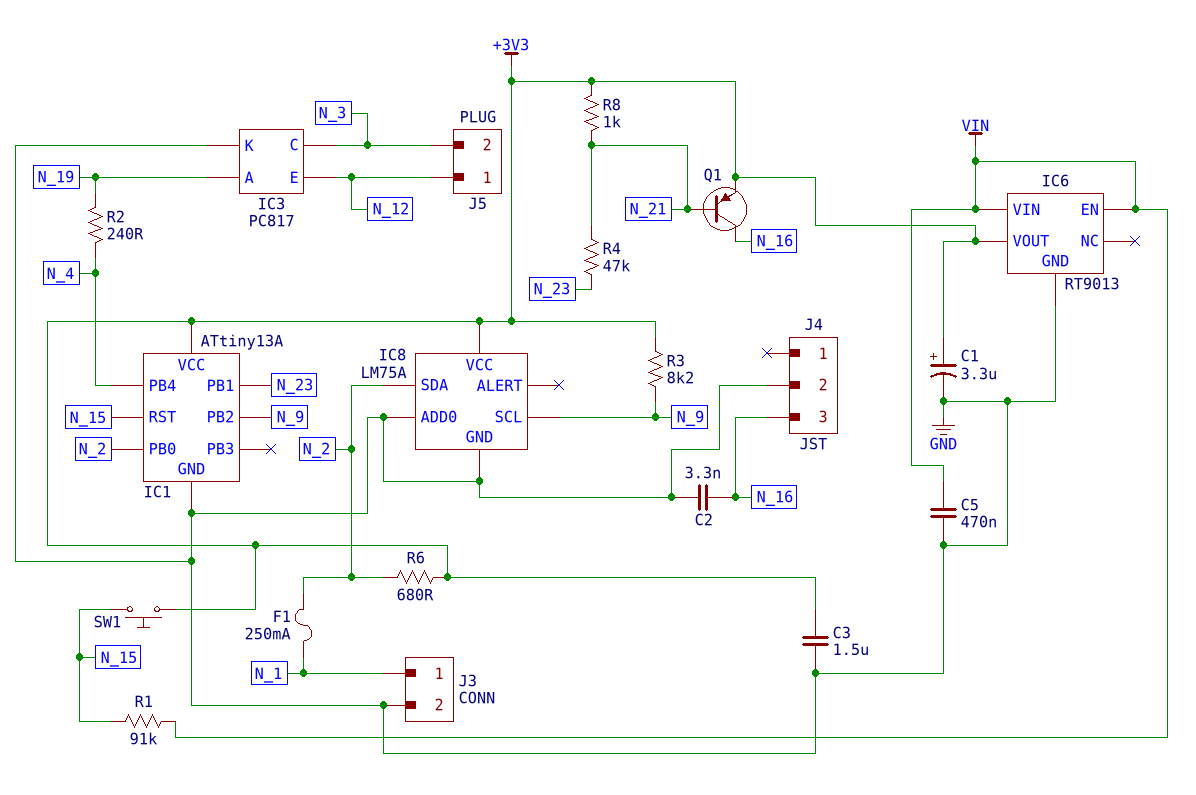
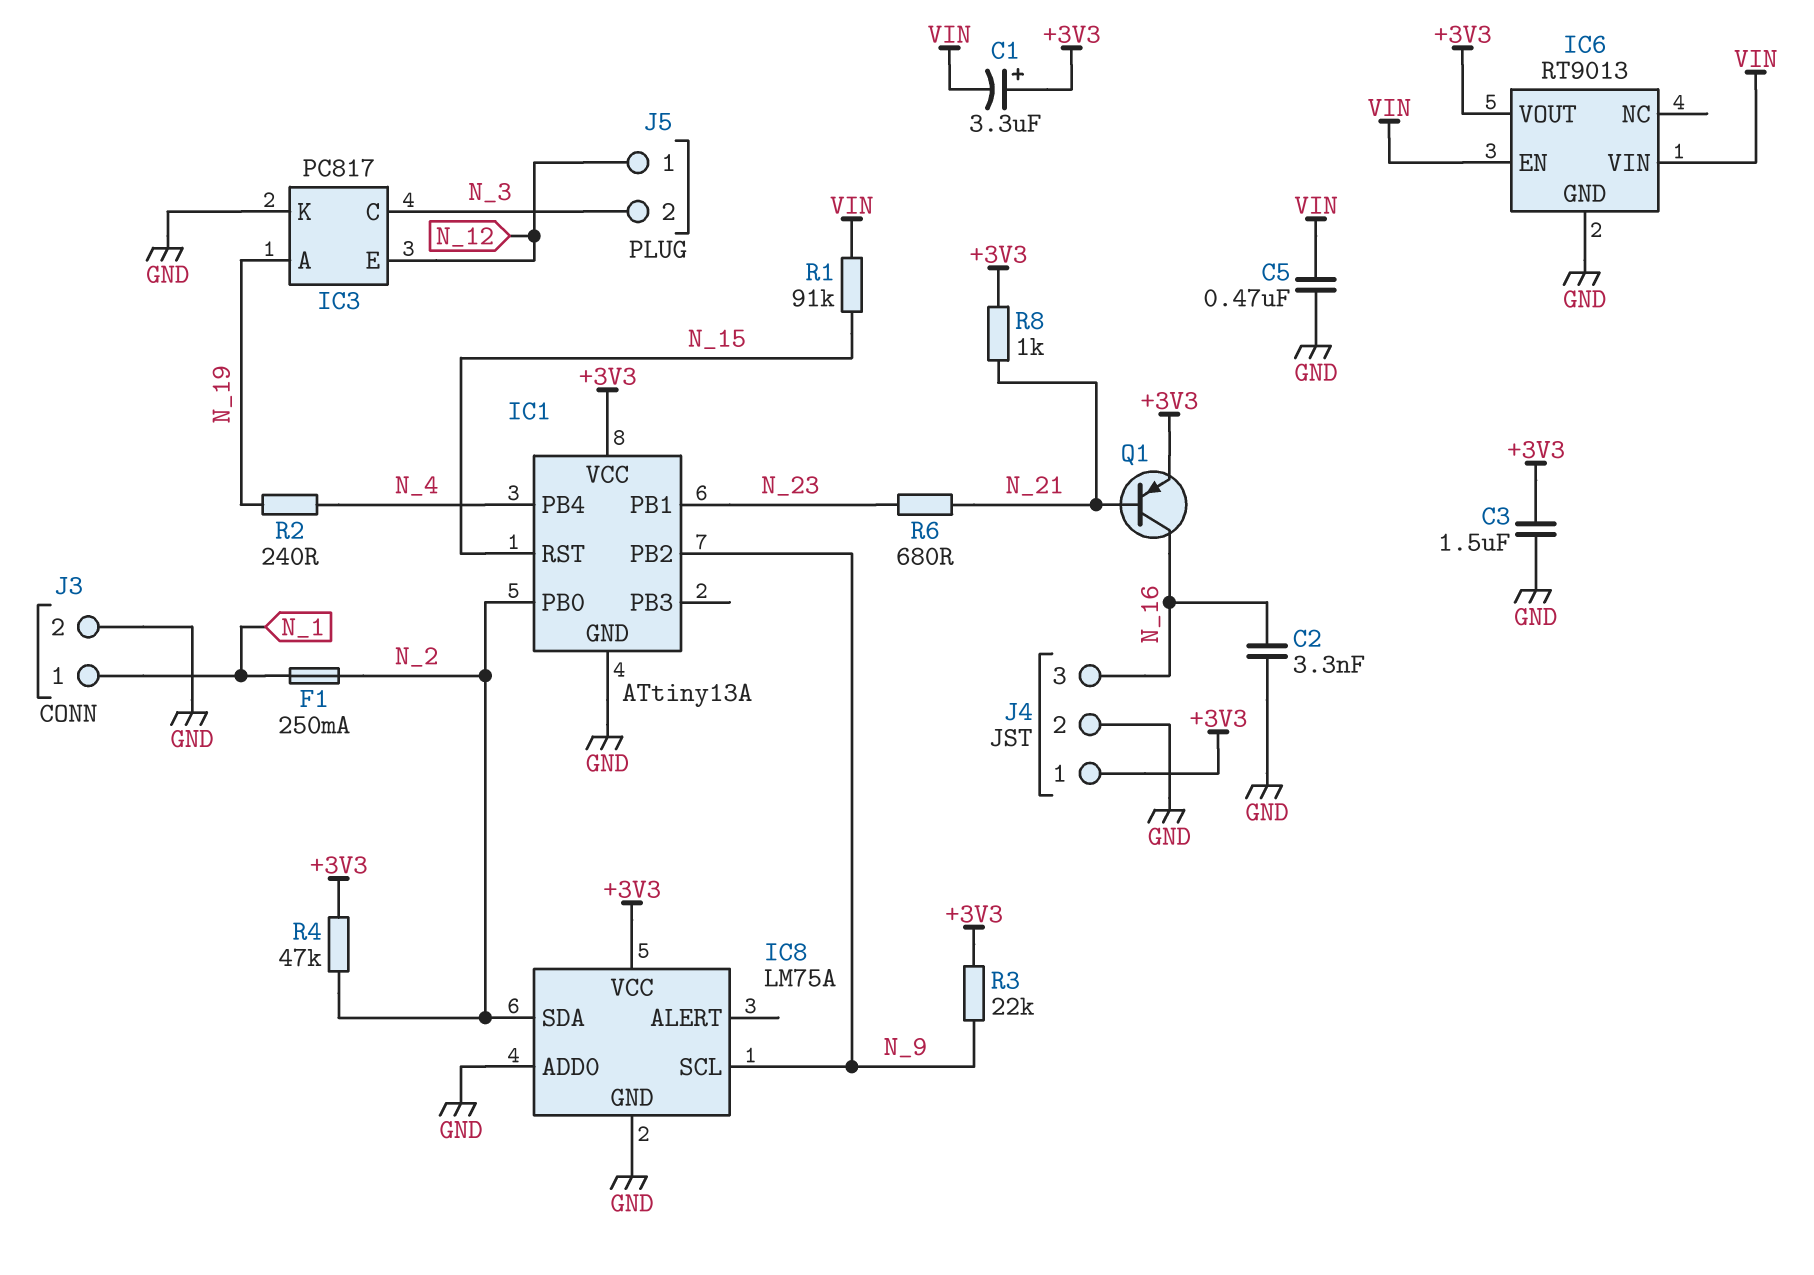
C1: 3.3uF (plus +3V3, minus GND) -> 3.3uF (plus +3V3, minus VIN)
J4 pin 1: none -> +3V3
R3: 8.2k (+3V3, N_9) -> 22k (+3V3, N_9)
R4: 47k (N_21, N_23) -> 47k (+3V3, N_2)
R6: 680 (+3V3, N_2) -> 680 (N_21, N_23)
SW1: button (+3V3, N_15) -> none

